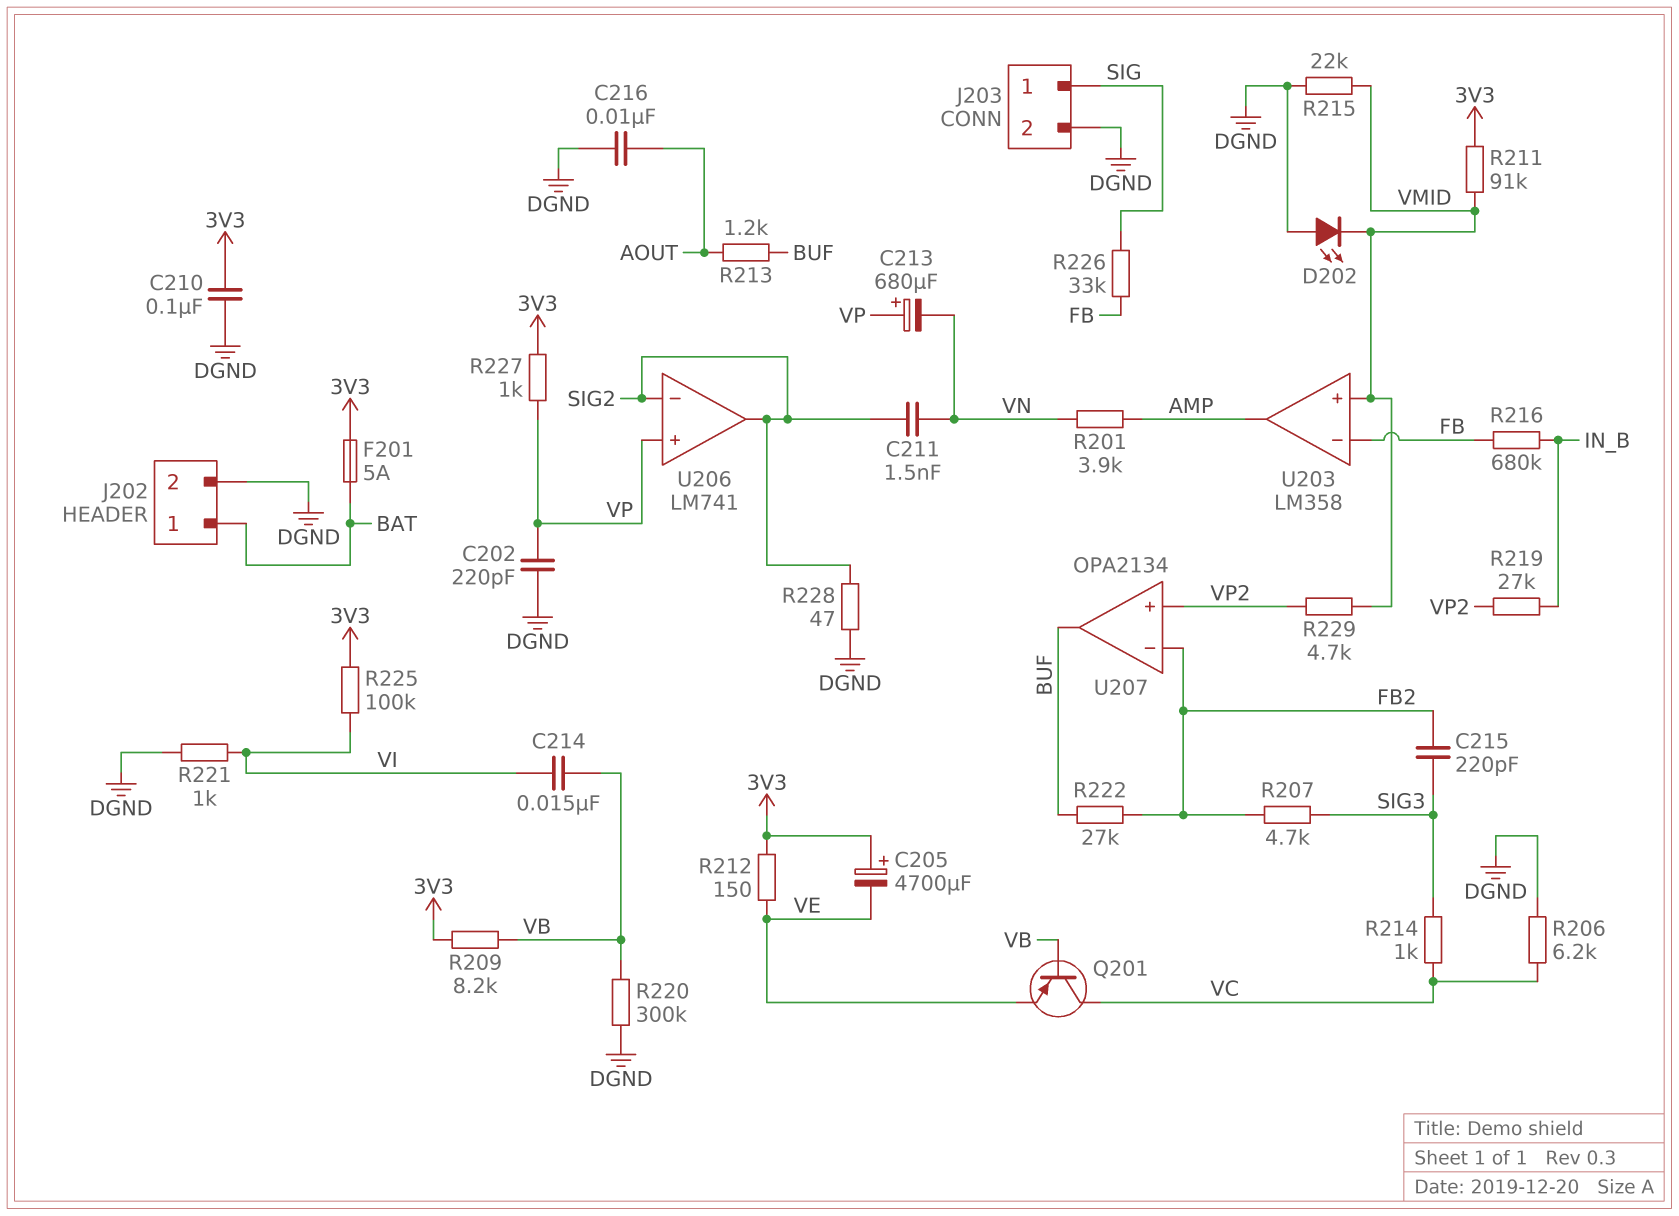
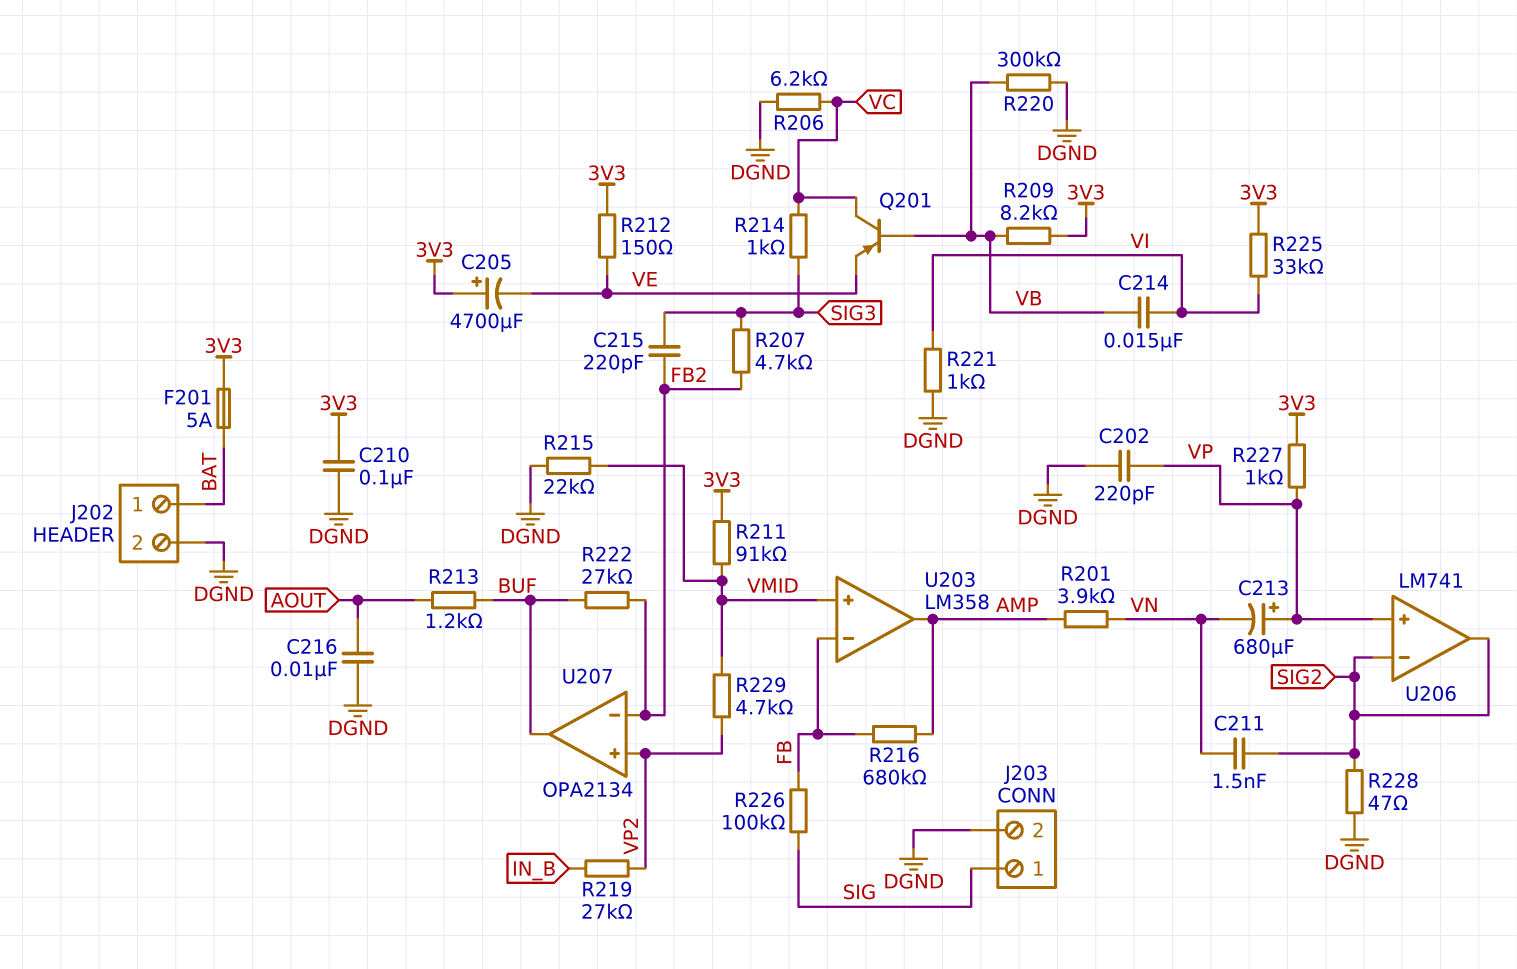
D202: LED (A DGND, K VMID) -> none
R216: 680k (FB, IN_B) -> 680k (AMP, FB)
R225: 100k (3V3, VI) -> 33k (3V3, VI)
R226: 33k (FB, SIG) -> 100k (FB, SIG)

